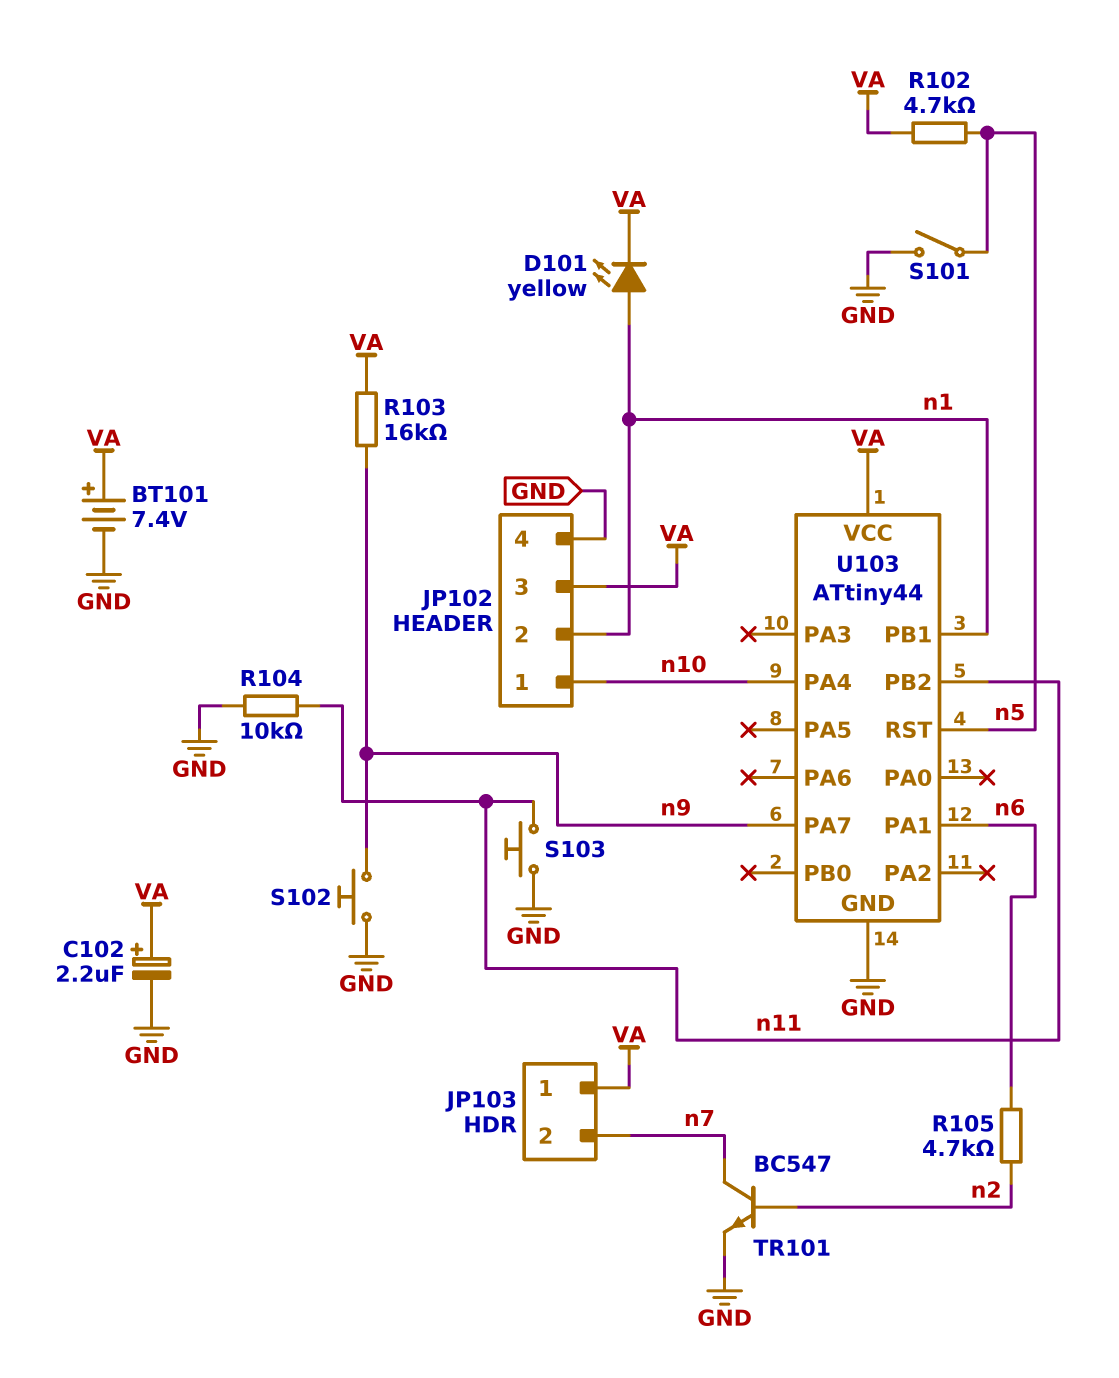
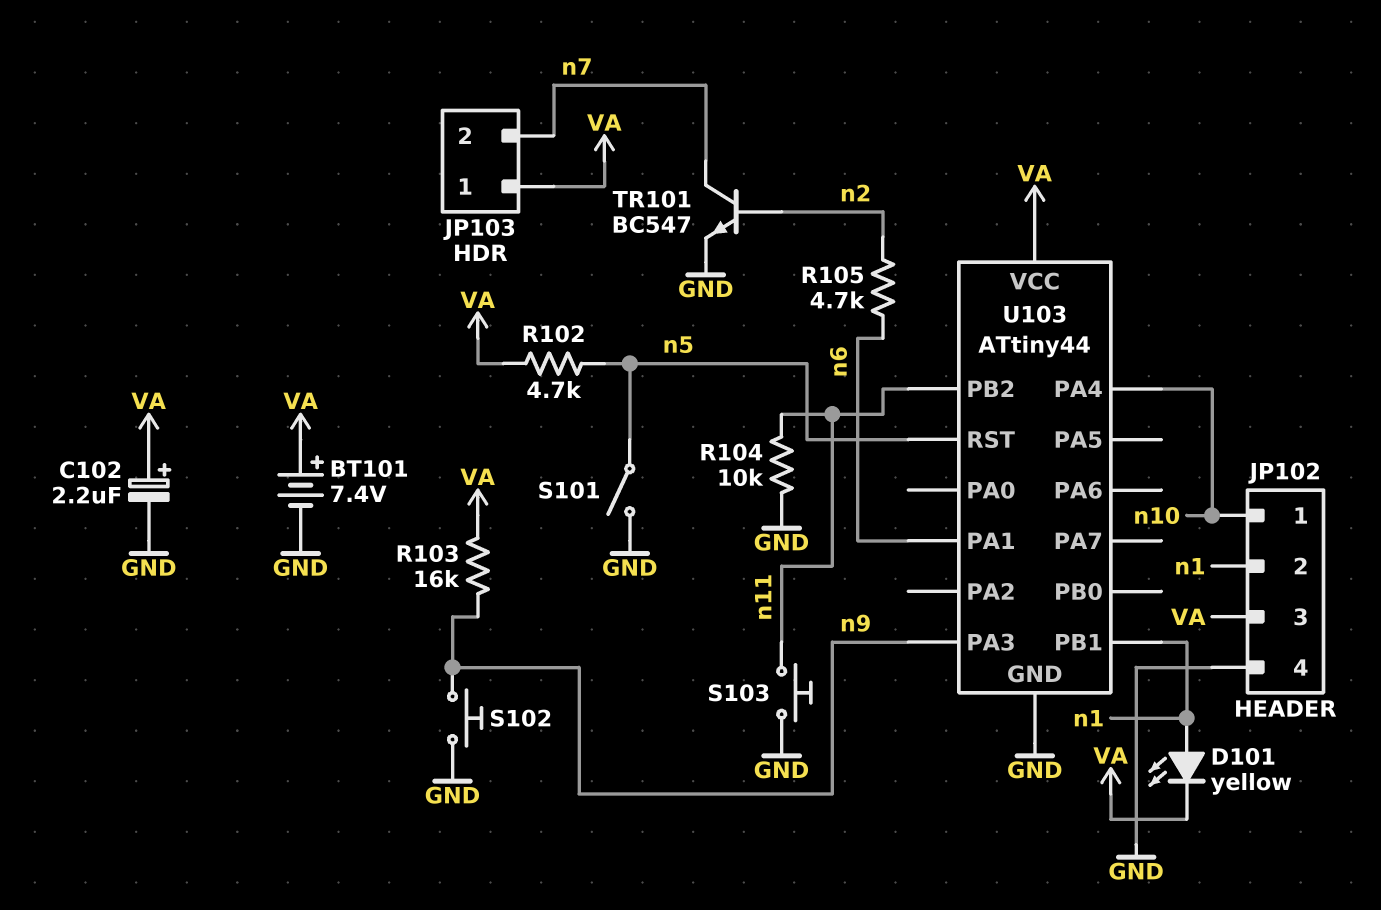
U103 pin PA3: none -> n9
U103 pin PA7: n9 -> none

